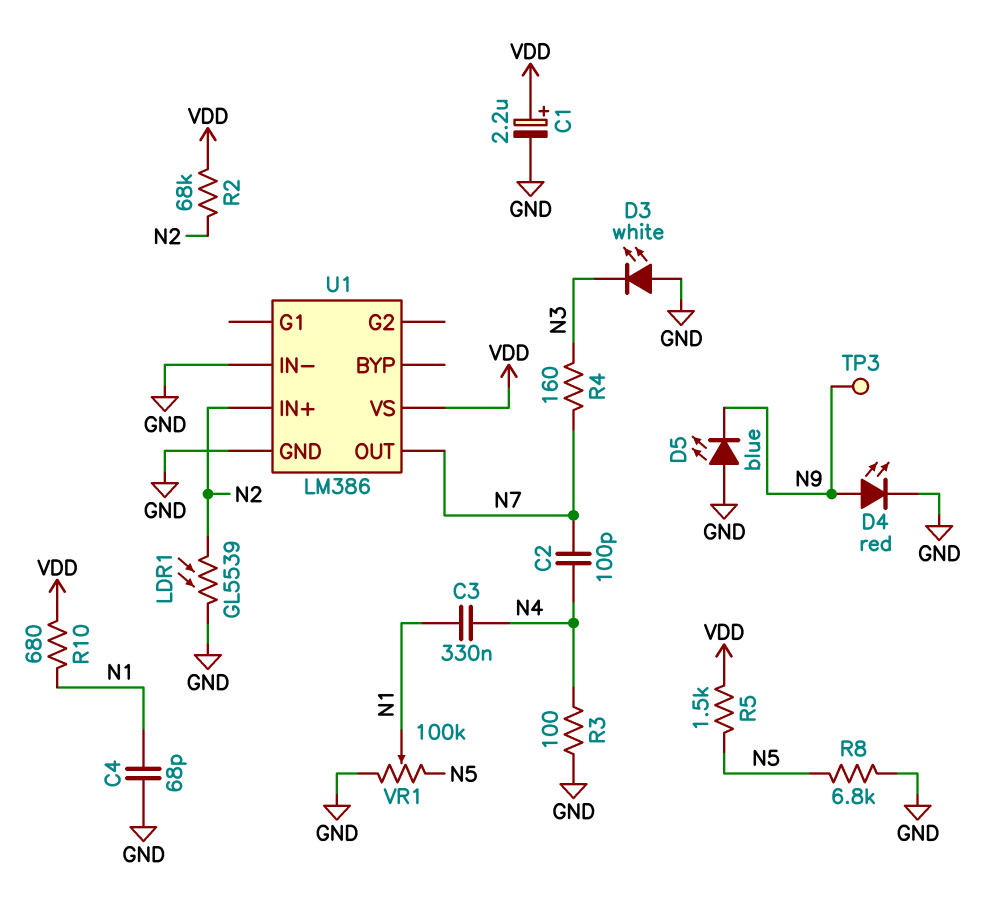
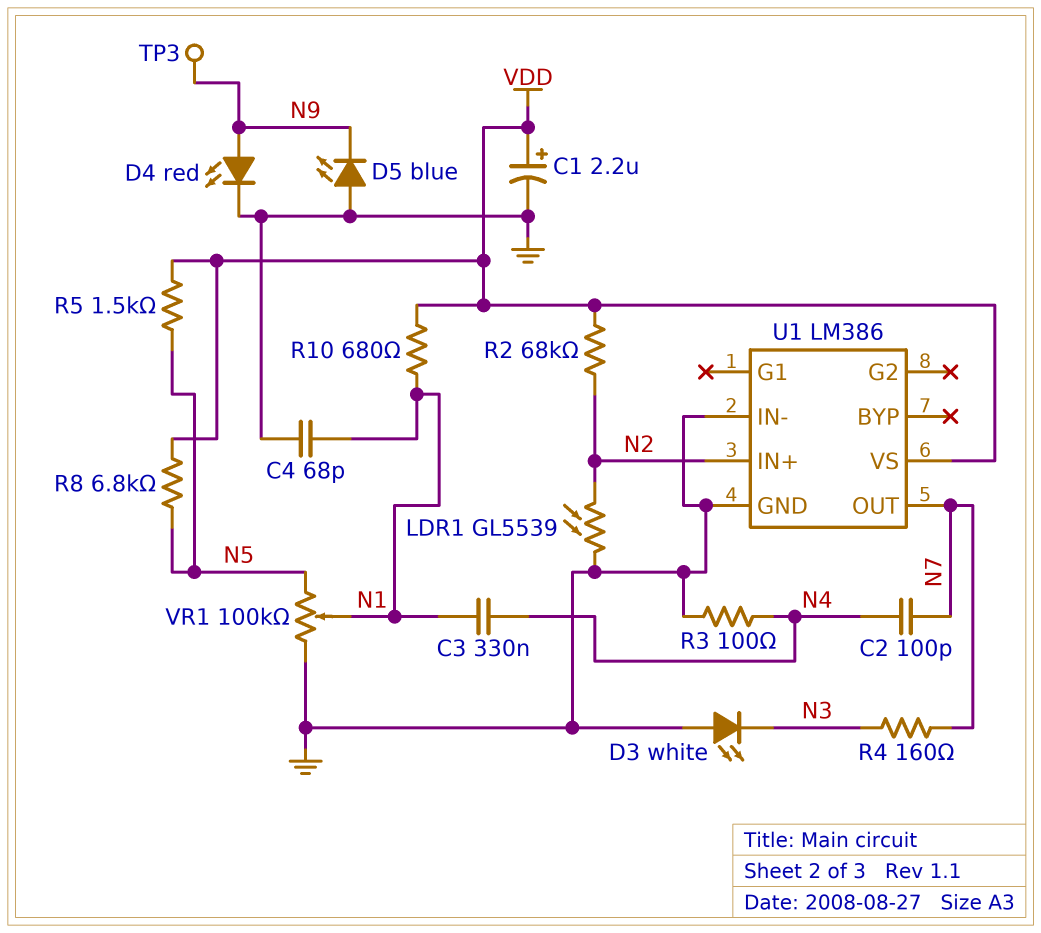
R8: 6.8k (GND, N5) -> 6.8k (N5, VDD)

